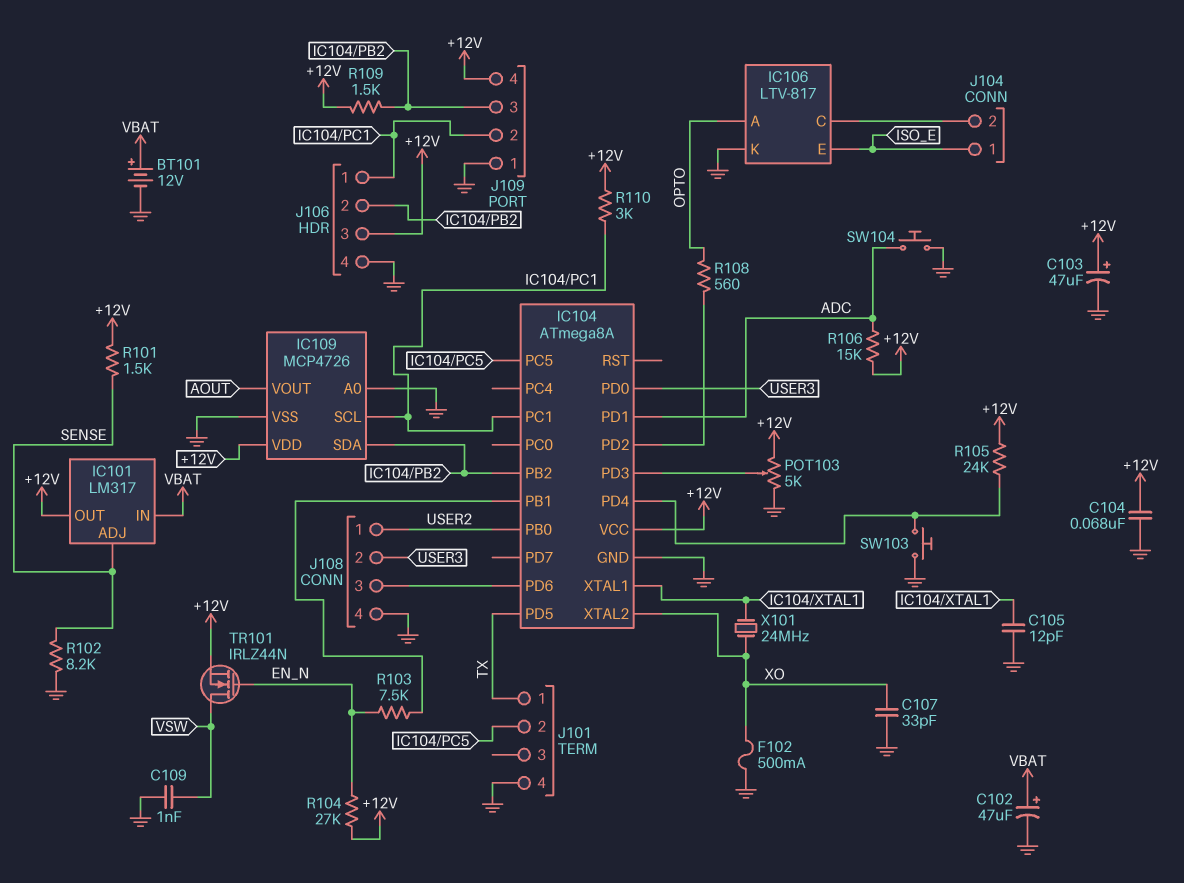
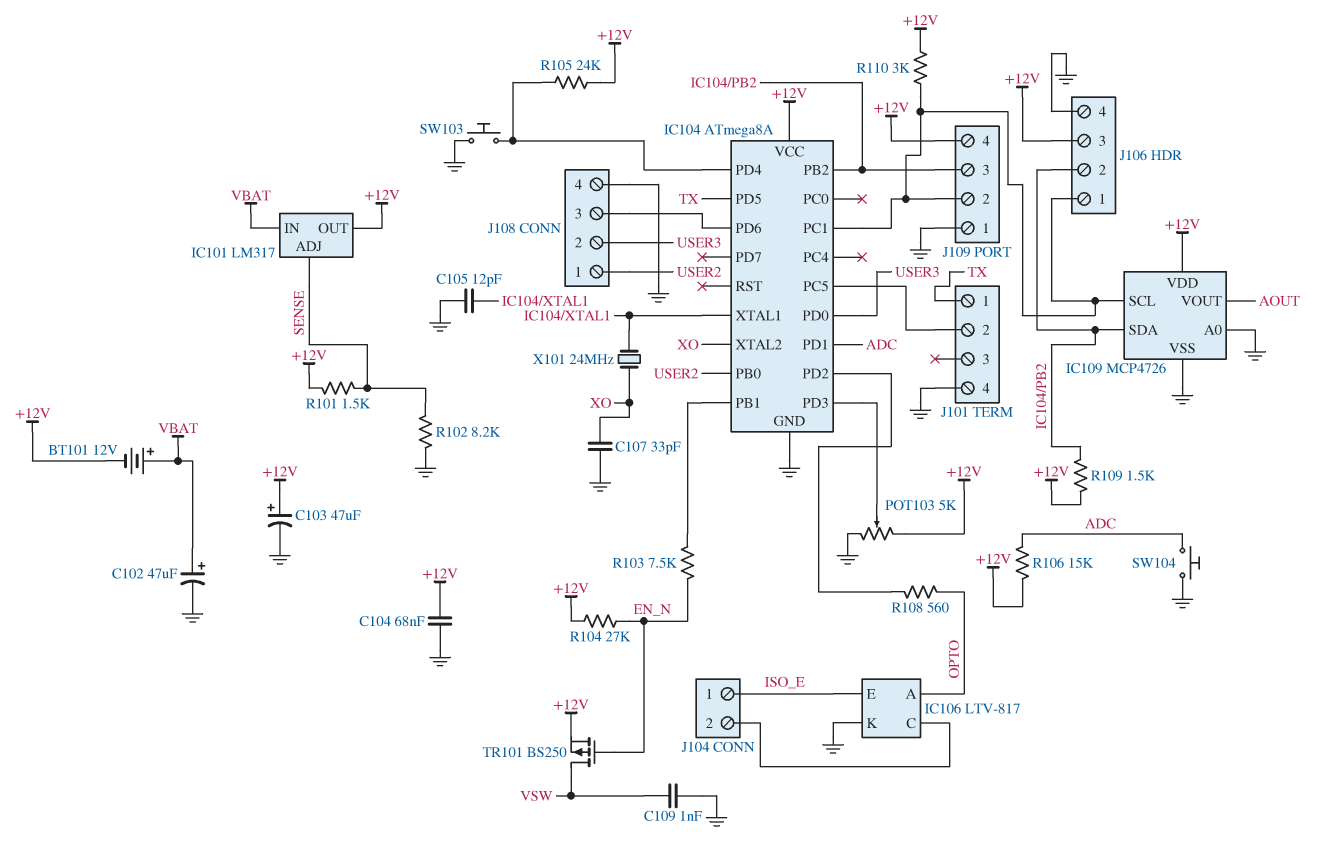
BT101: 12V (plus VBAT, minus GND) -> 12V (plus VBAT, minus +12V)
F102: 500mA (GND, XO) -> none
TR101: NMOS IRLZ44N (G EN_N, D VSW, S +12V) -> PMOS BS250 (G EN_N, D VSW, S +12V)

